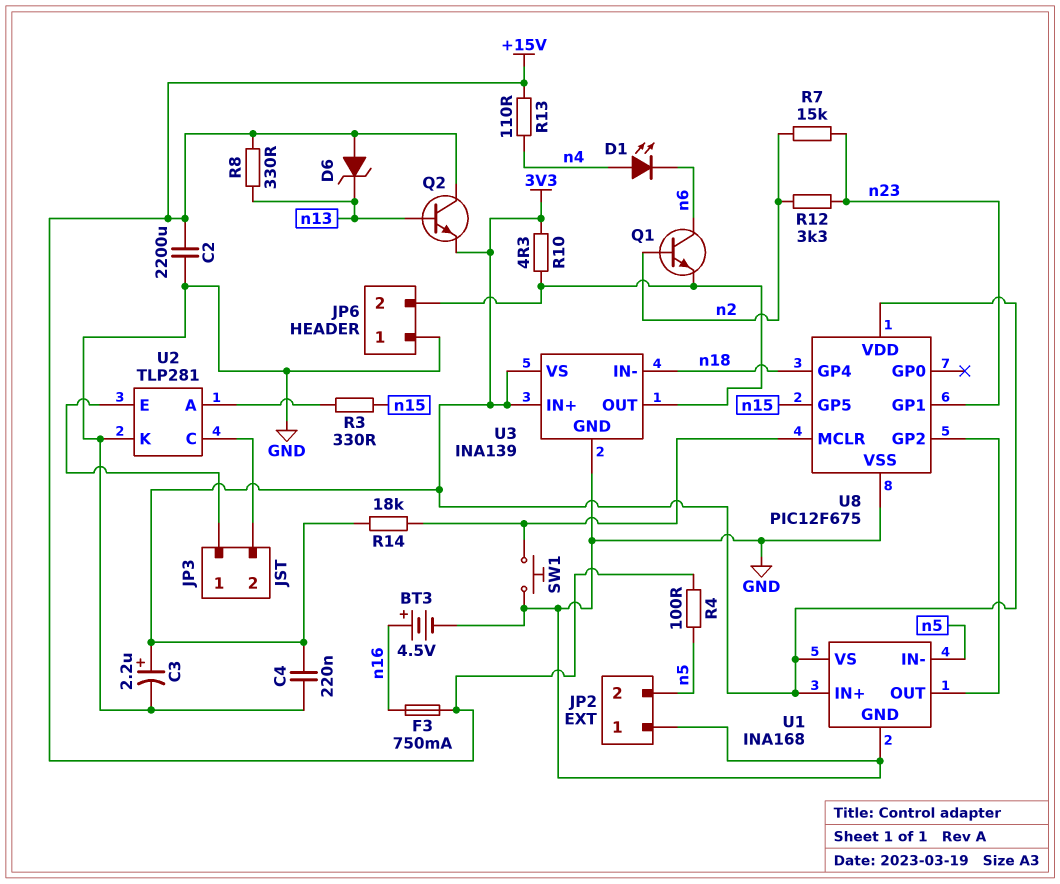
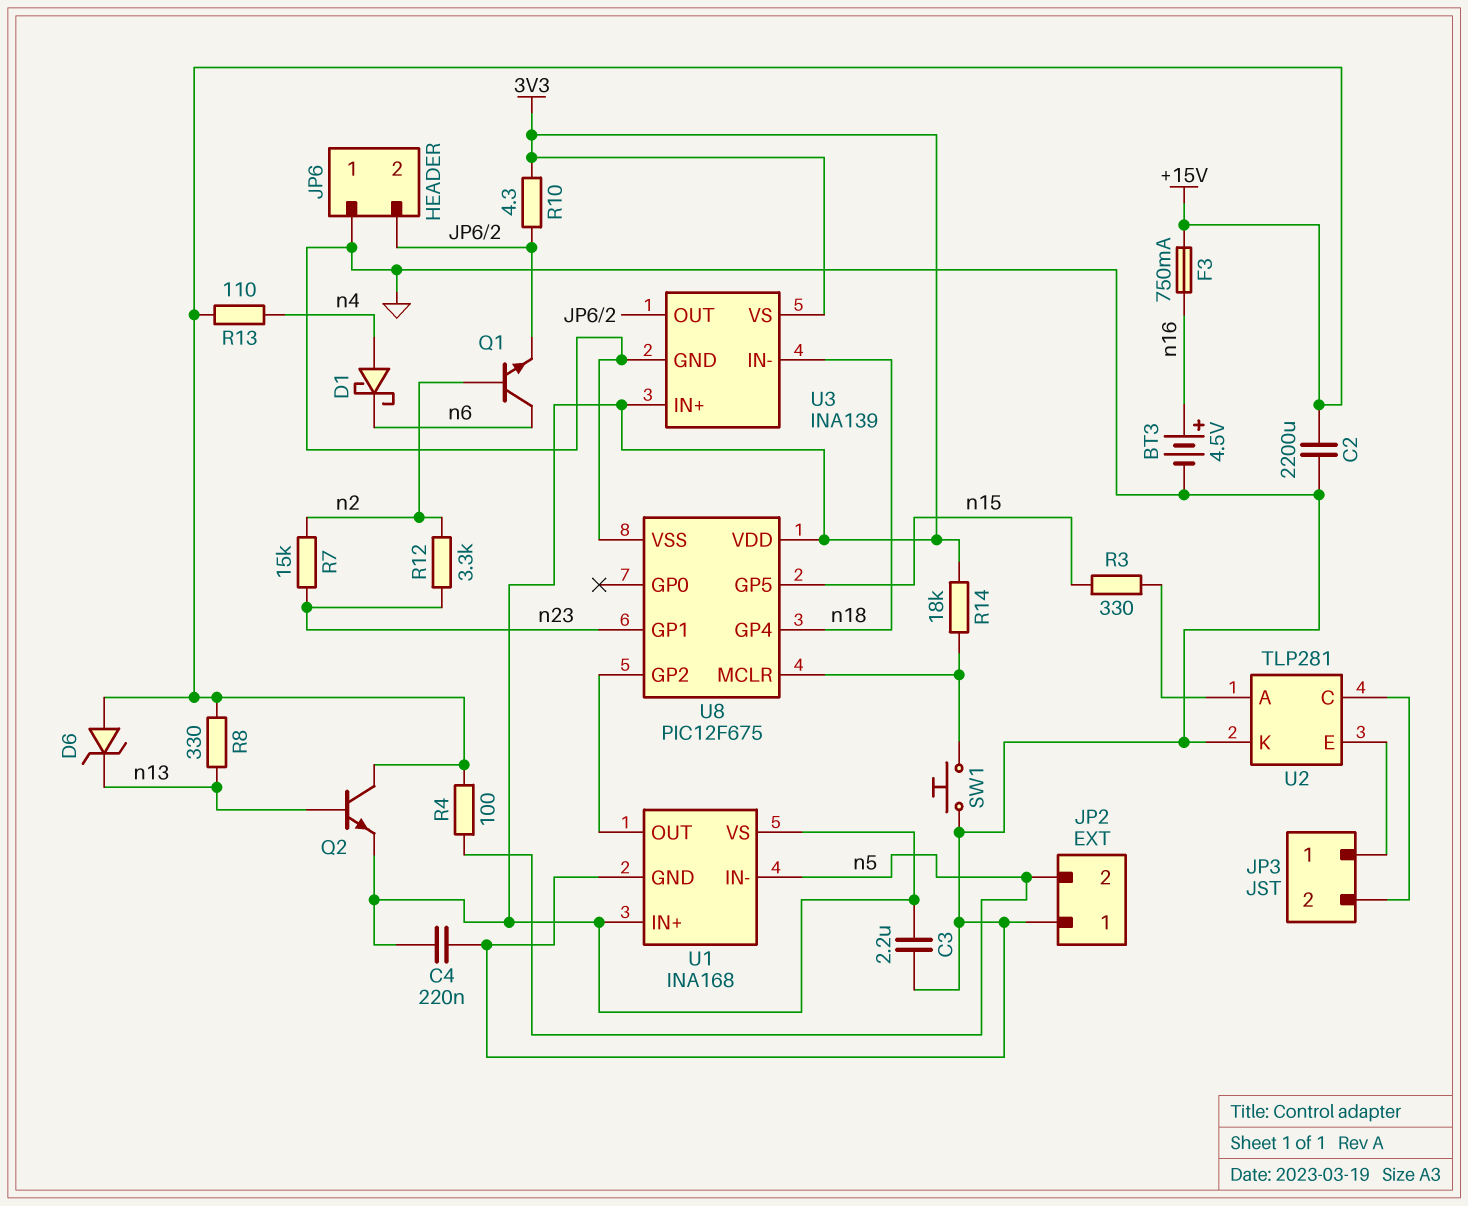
C3: 2.2uF (plus 3V3, minus GND) -> 2.2uF (3V3, GND)
D1: LED (A n4, K n6) -> schottky (A n4, K n6)

